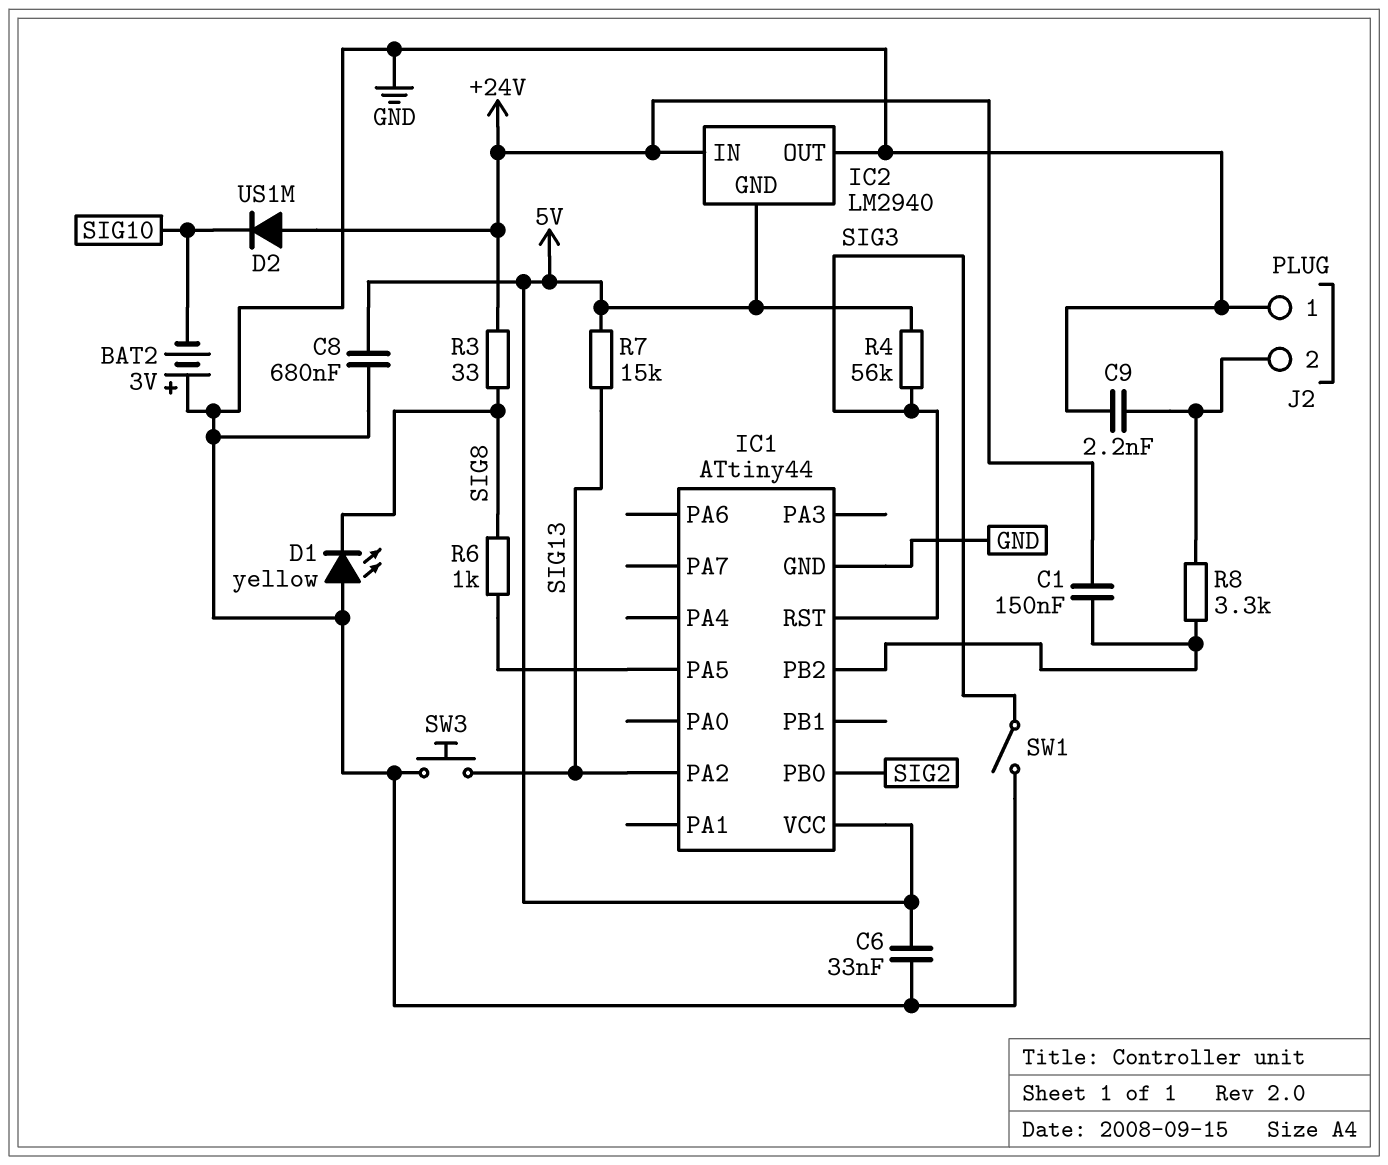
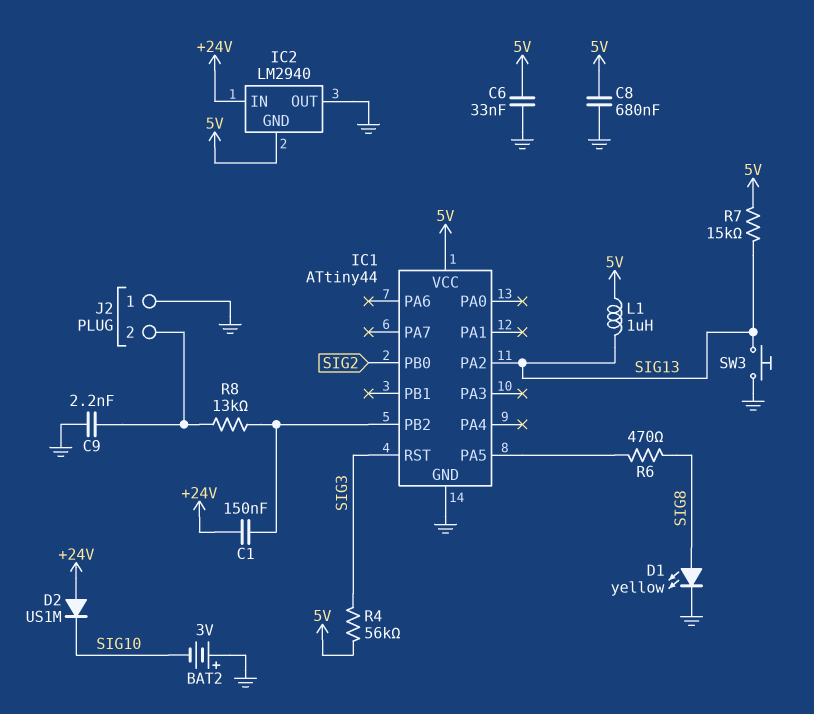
D1: LED yellow (A GND, K SIG8) -> LED yellow (A SIG8, K GND)
L1: none -> 1uH (5V, SIG13)
R3: 33 (+24V, SIG8) -> none
R6: 1k (IC1/PA5, SIG8) -> 470 (IC1/PA5, SIG8)
R8: 3.3k (IC1/PB2, J2/2) -> 13k (IC1/PB2, J2/2)
SW1: switch (GND, SIG3) -> none

